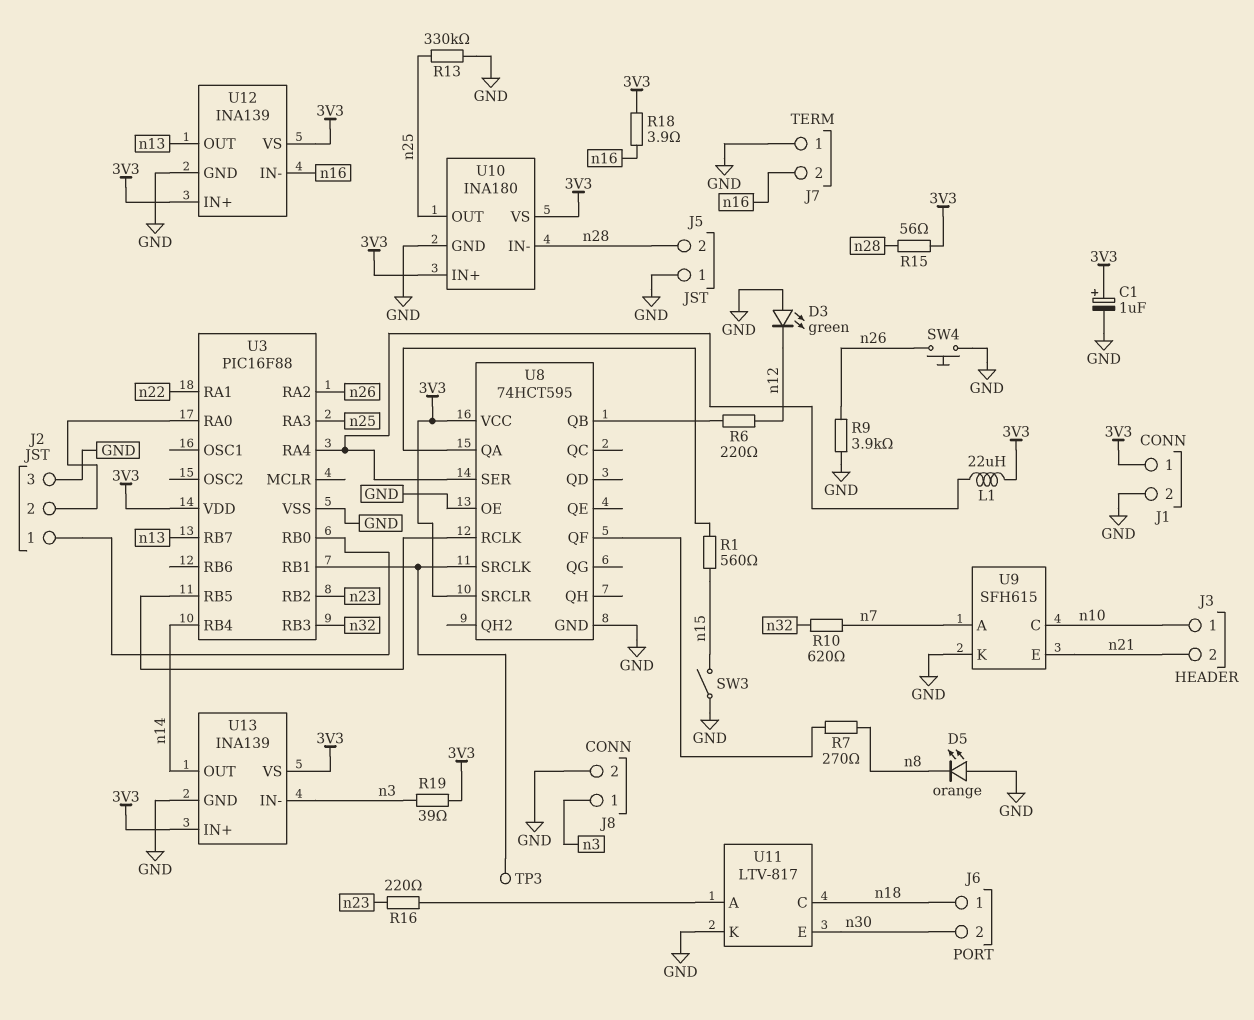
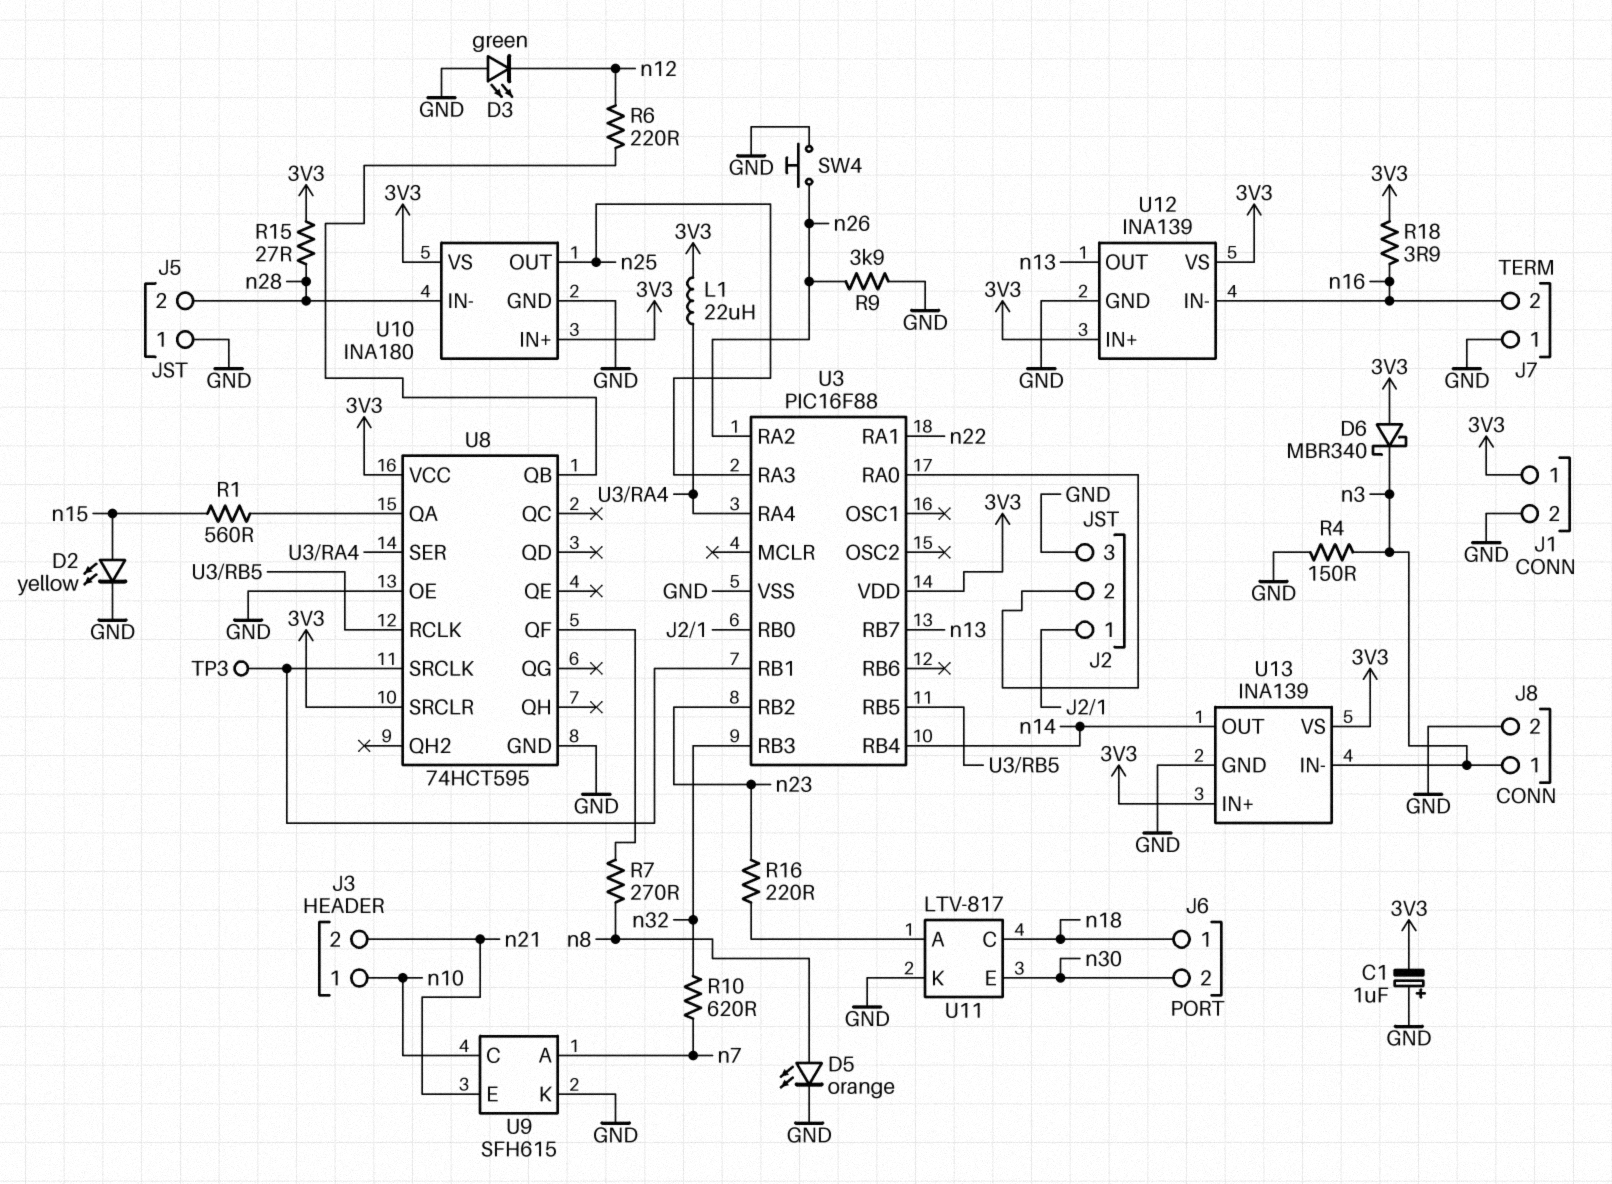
C1: 1uF (plus 3V3, minus GND) -> 1uF (plus GND, minus 3V3)
D2: none -> LED yellow (A n15, K GND)
D5: LED orange (A GND, K n8) -> LED orange (A n8, K GND)
D6: none -> schottky MBR340 (A 3V3, K n3)
R4: none -> 150 (GND, n3)
R13: 330k (GND, n25) -> none
R15: 56 (3V3, n28) -> 27 (3V3, n28)
R19: 39 (3V3, n3) -> none
SW3: switch (GND, n15) -> none

